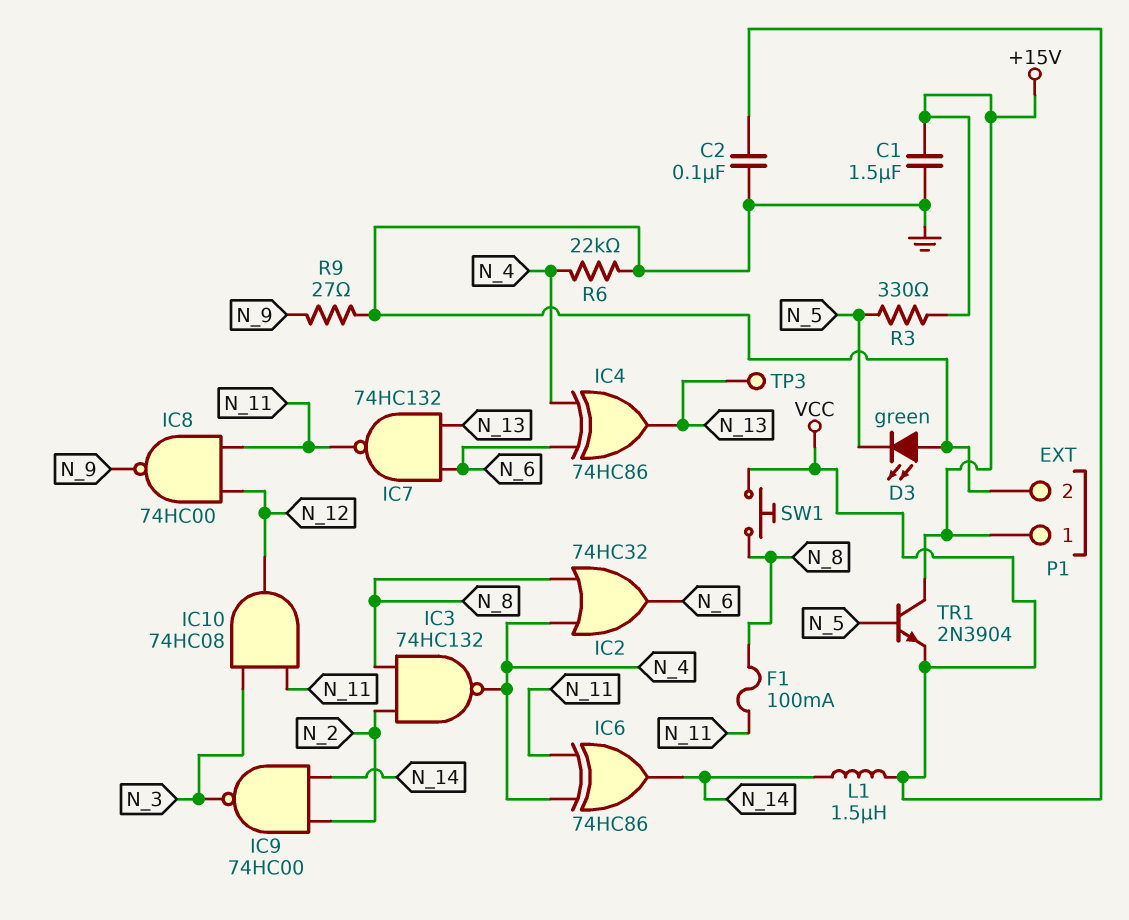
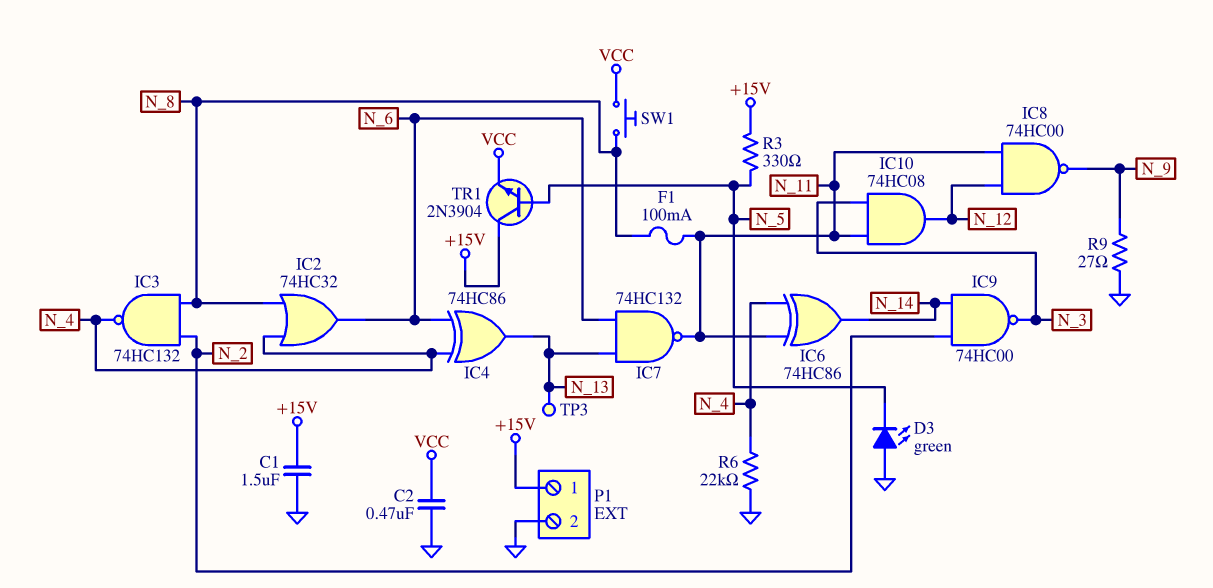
C2: 100nF (GND, VCC) -> 470nF (GND, VCC)
L1: 1.5uH (N_14, VCC) -> none

